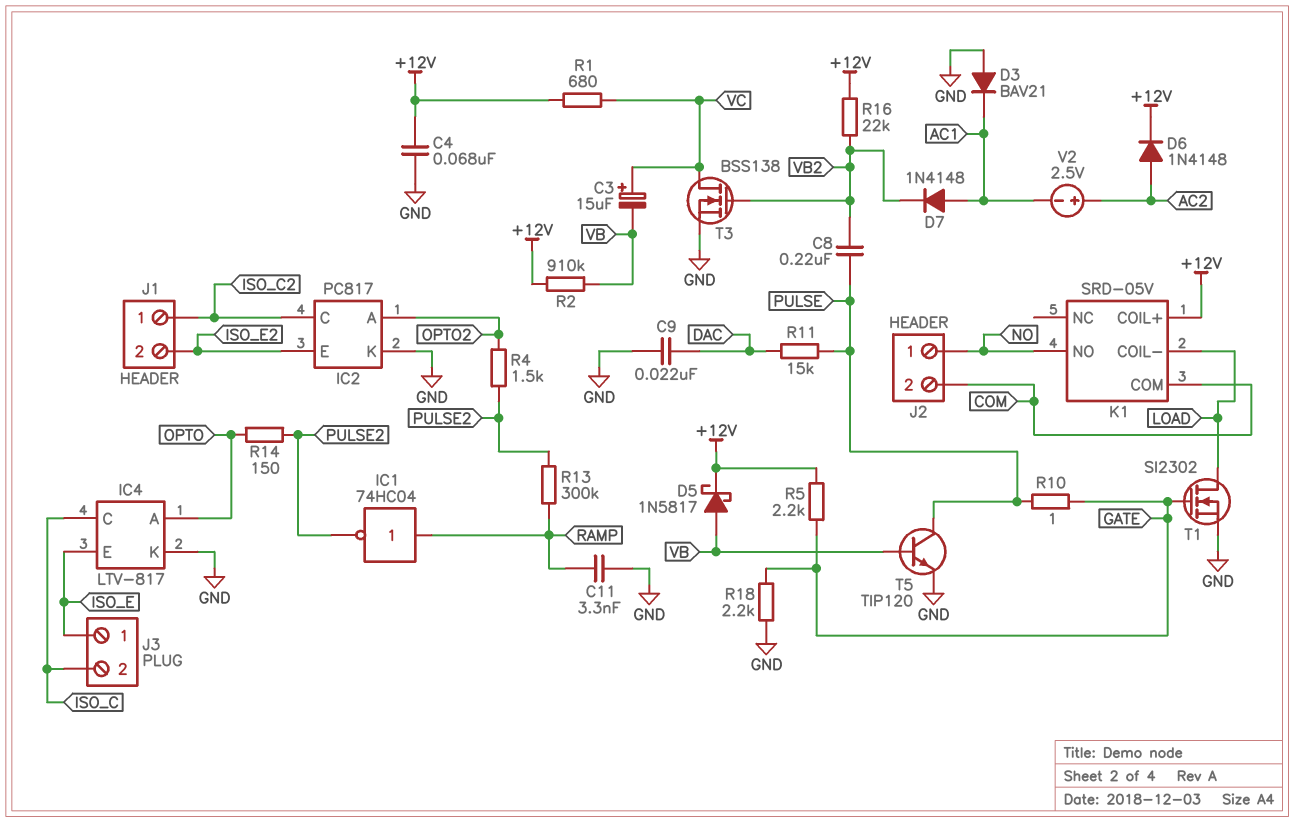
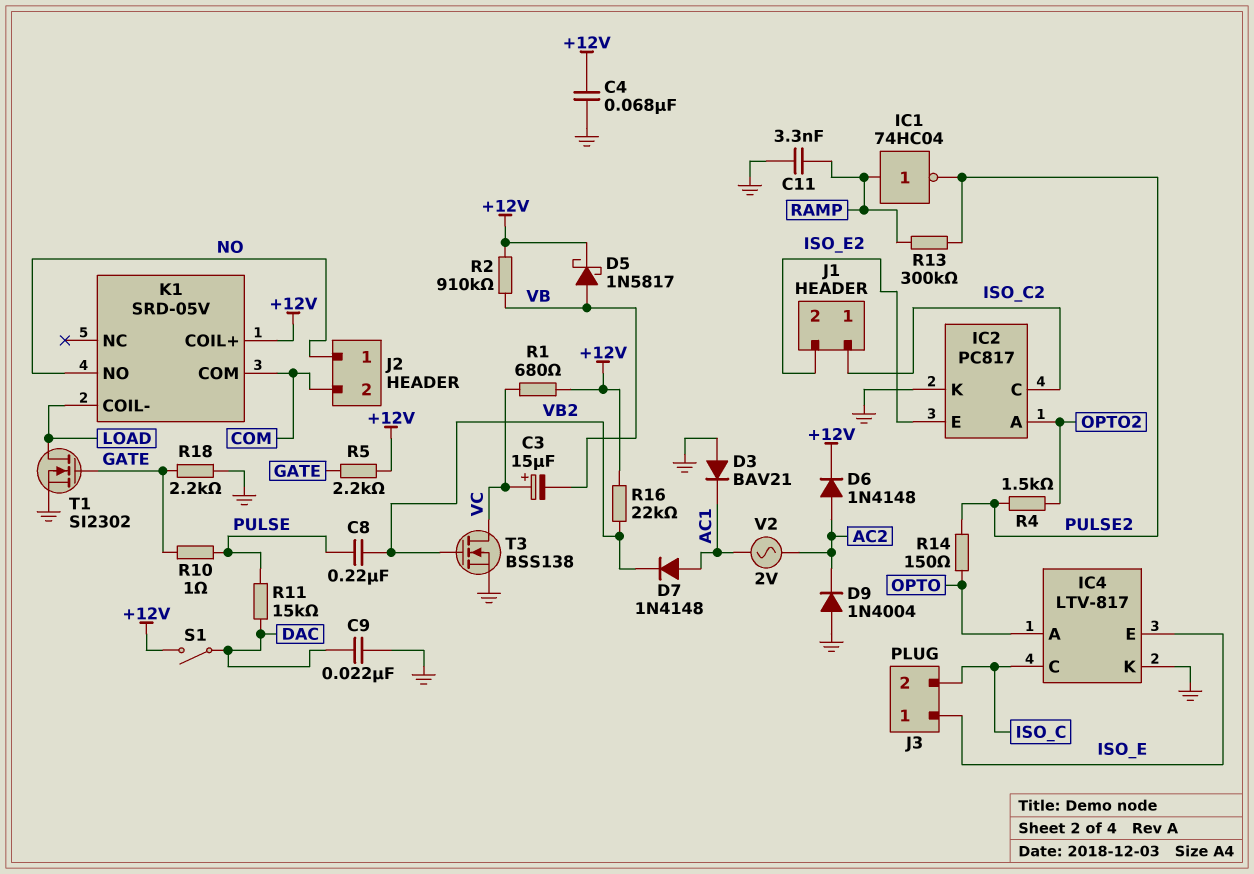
D9: none -> diode 1N4004 (A GND, K AC2)
S1: none -> switch (+12V, DAC)
T5: NPN TIP120 (B VB, C PULSE, E GND) -> none
V2: 2.5V (plus AC2, minus AC1) -> AC 2V (AC1, AC2)

